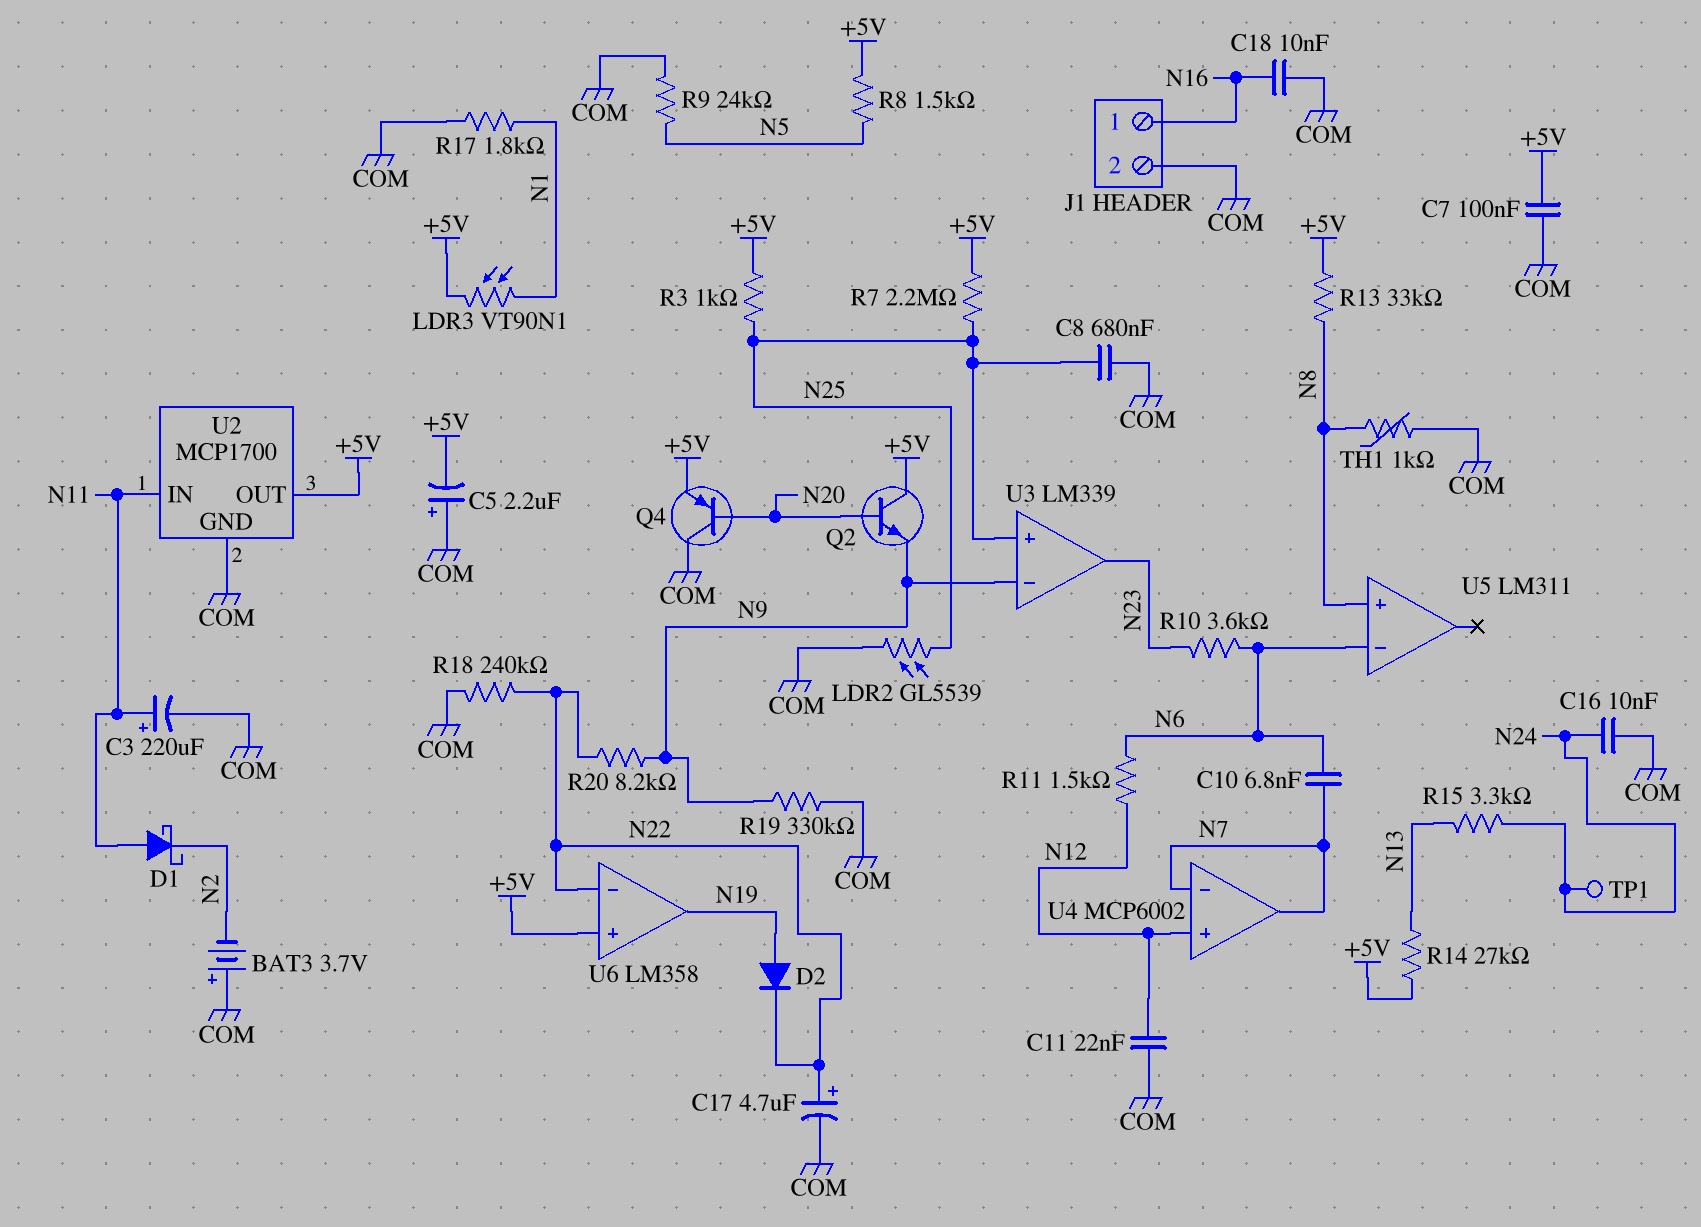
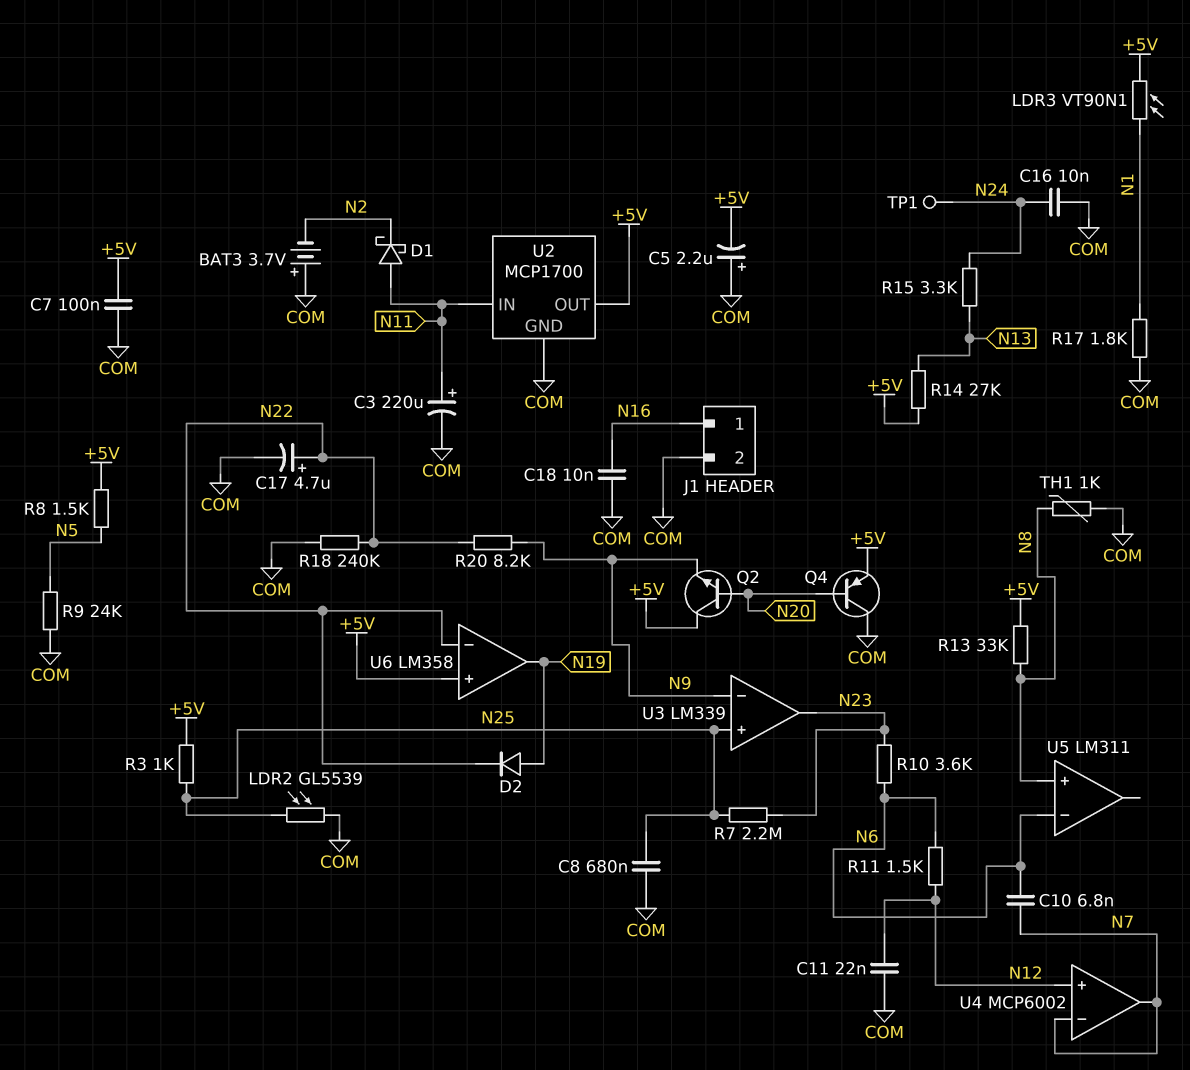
R7: 2.2M (+5V, N25) -> 2.2M (N23, N25)
R19: 330k (COM, N9) -> none

